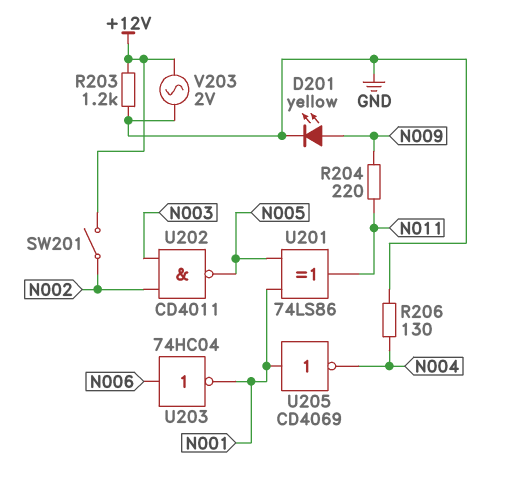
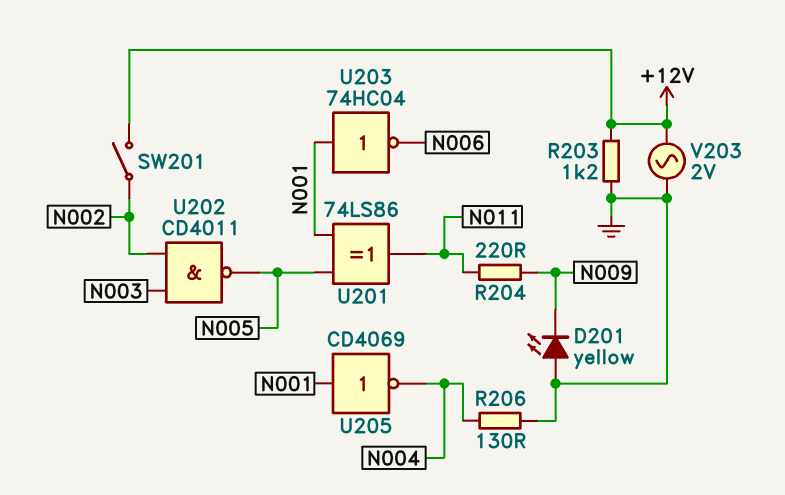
D201: LED yellow (A N009, K GND) -> LED yellow (A GND, K N009)
U203: NOT 74HC04 (in N006, out N001) -> NOT 74HC04 (in N001, out N006)

